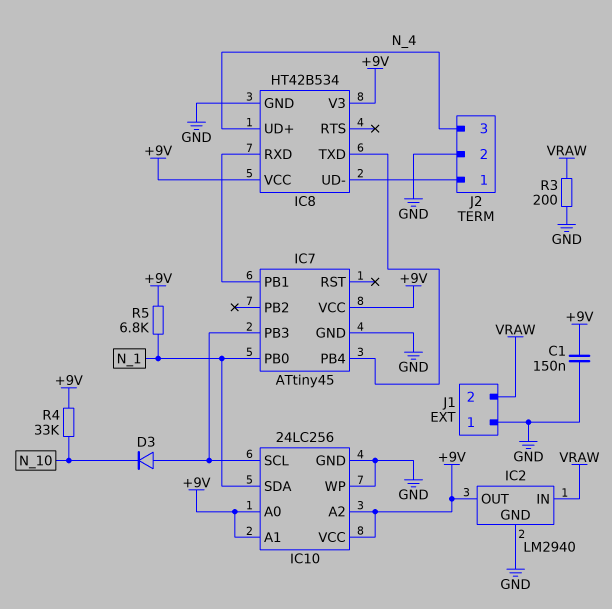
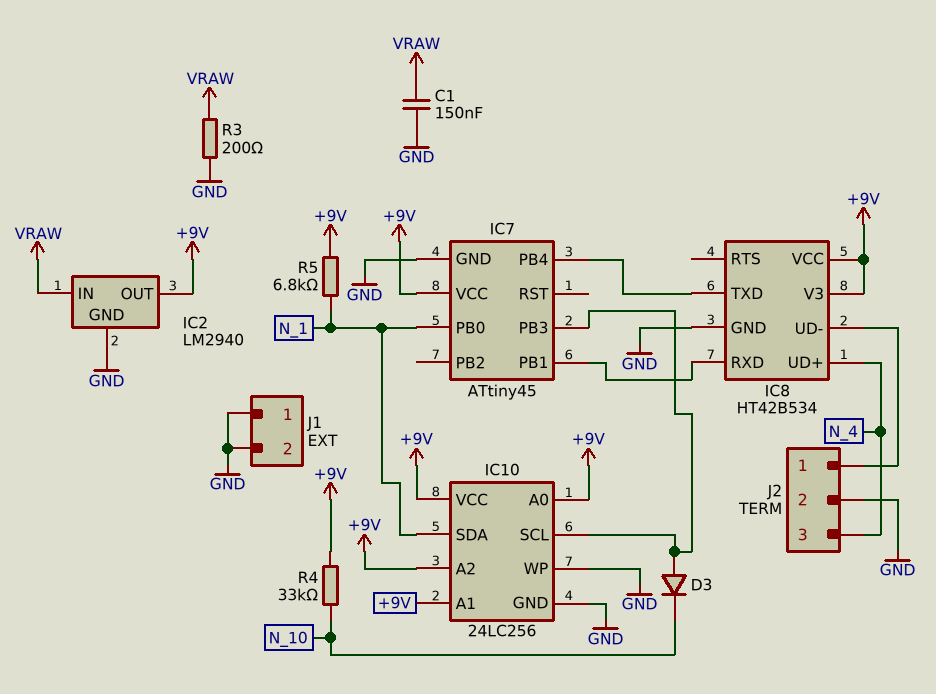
C1: 150nF (+9V, GND) -> 150nF (GND, VRAW)
J1 pin 2: VRAW -> GND

